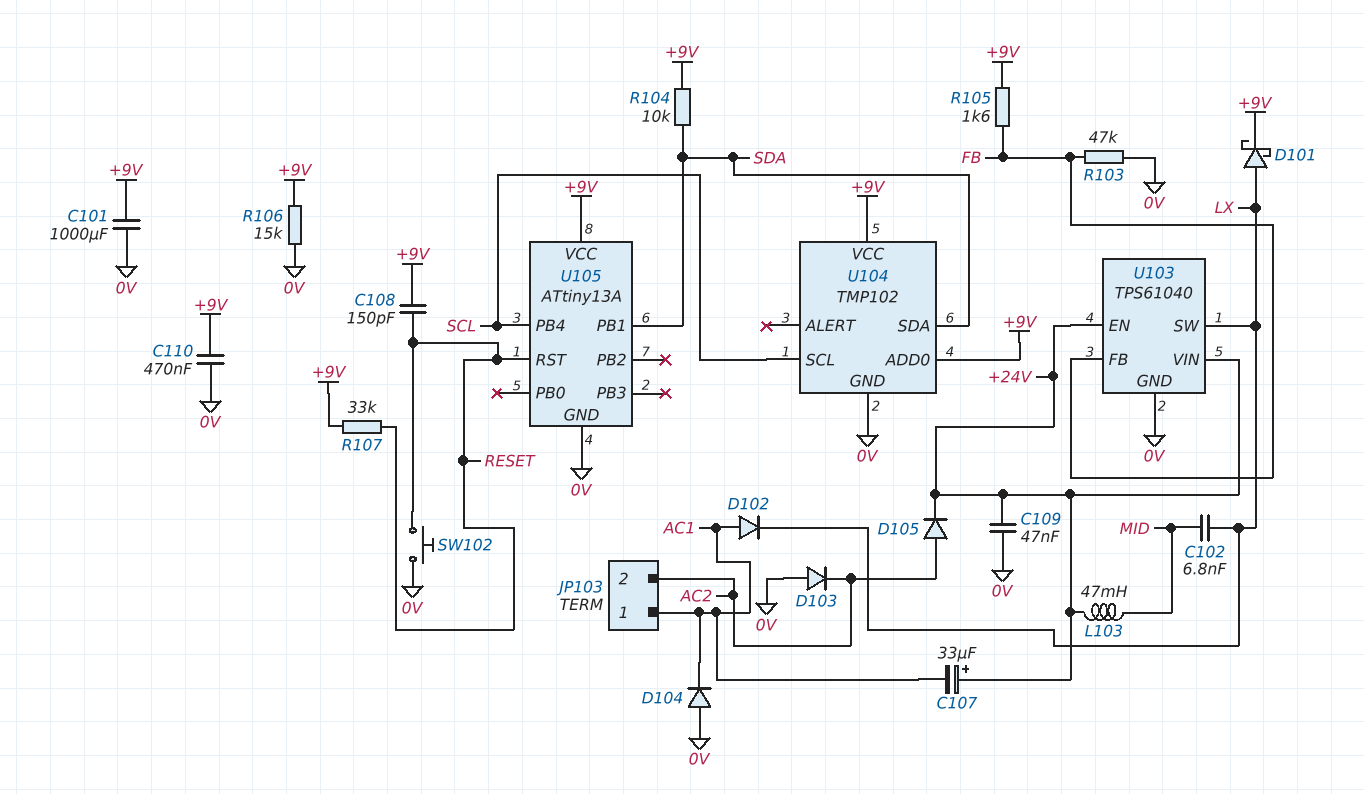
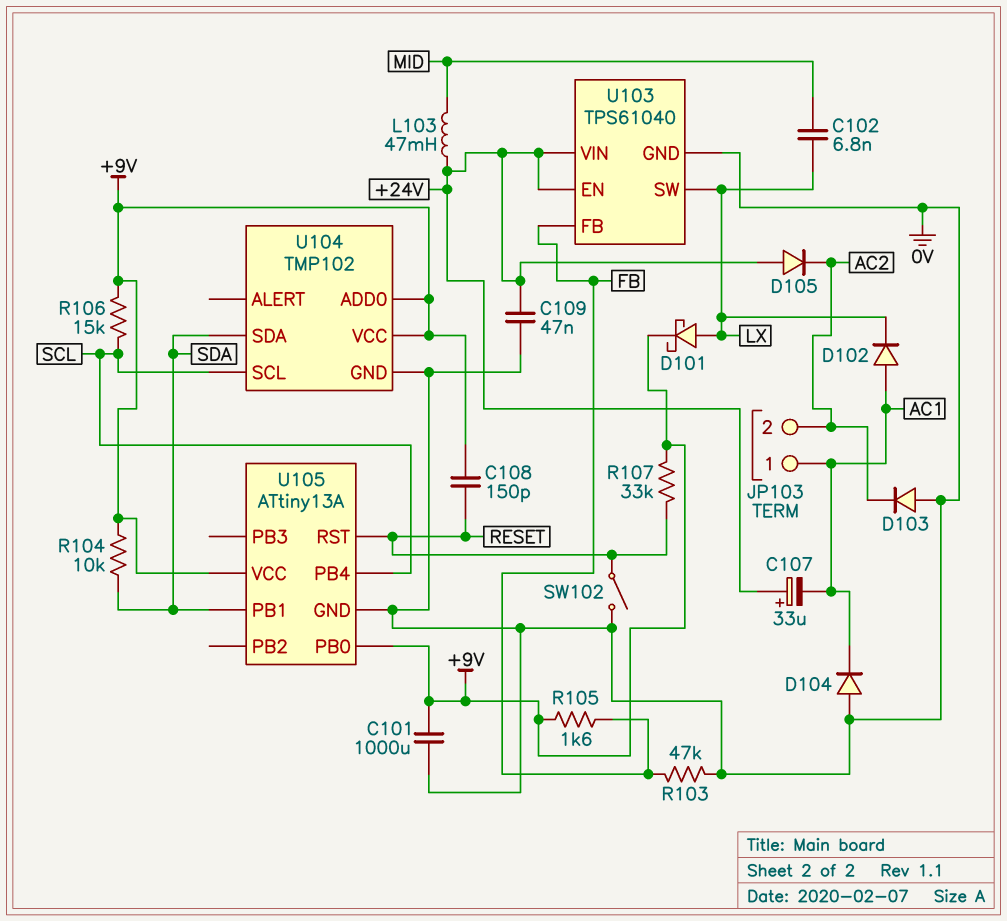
C110: 470nF (+9V, 0V) -> none
D105: diode (A AC2, K +24V) -> diode (A +24V, K AC2)
R106: 15k (+9V, 0V) -> 15k (+9V, SCL)
SW102: button (0V, RESET) -> switch (0V, RESET)
U105 pin PB0: none -> +9V

